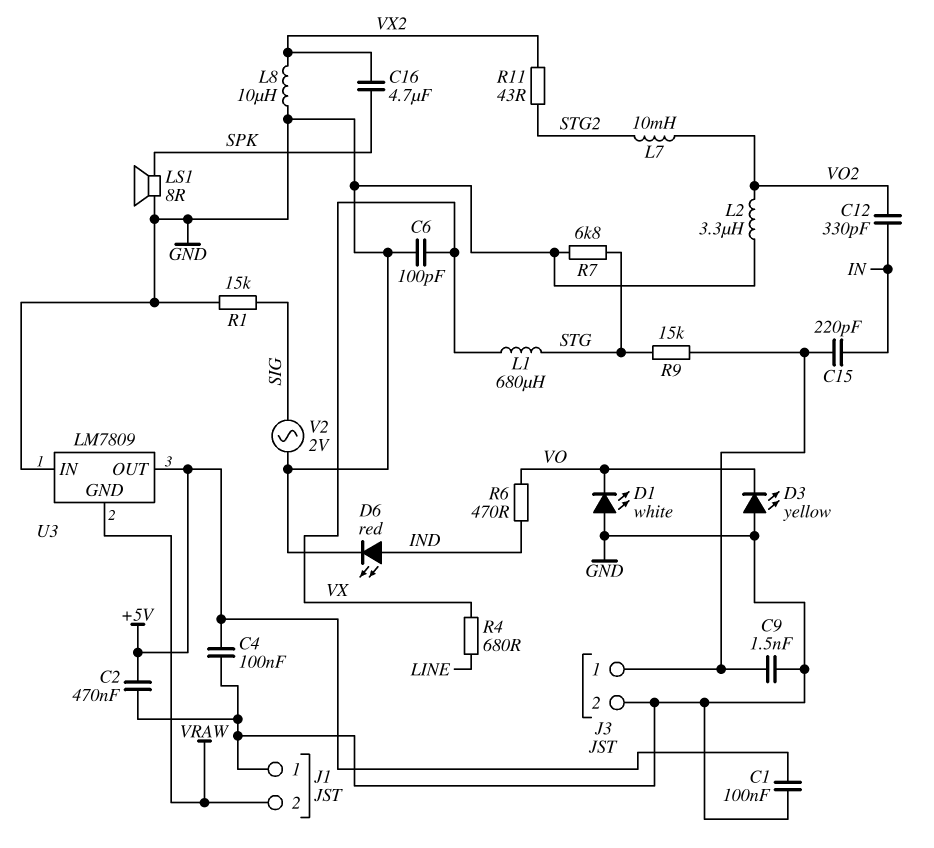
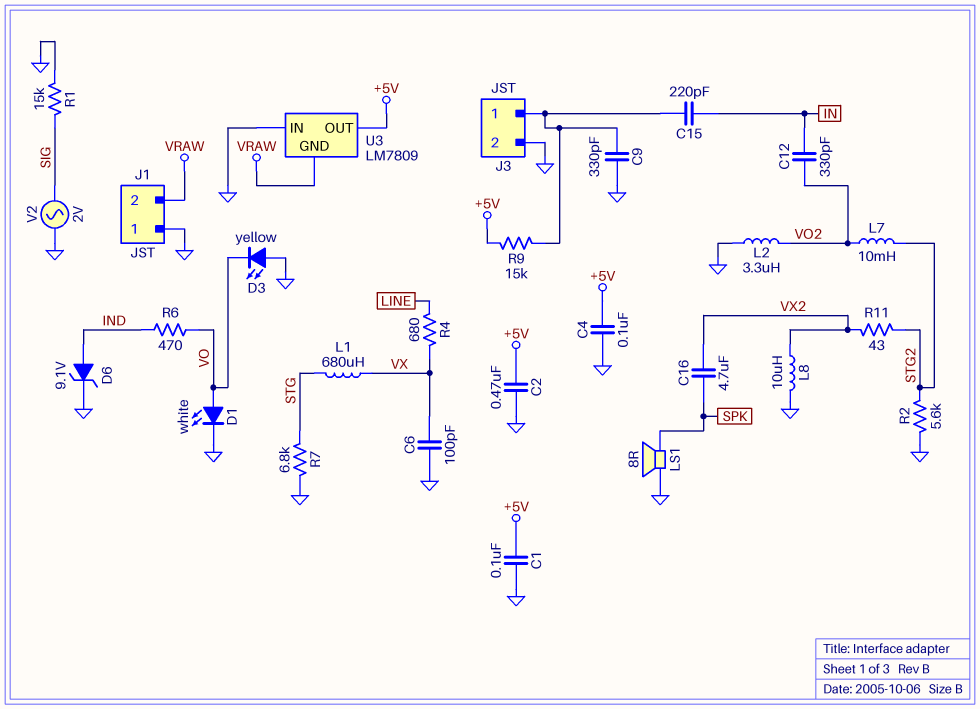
C9: 1.5nF (GND, J3/1) -> 330pF (GND, J3/1)
D1: LED white (A GND, K VO) -> LED white (A VO, K GND)
D6: LED red (A IND, K GND) -> zener 9.1V (A IND, K GND)
R2: none -> 5.6k (GND, STG2)
R9: 15k (J3/1, STG) -> 15k (+5V, J3/1)

